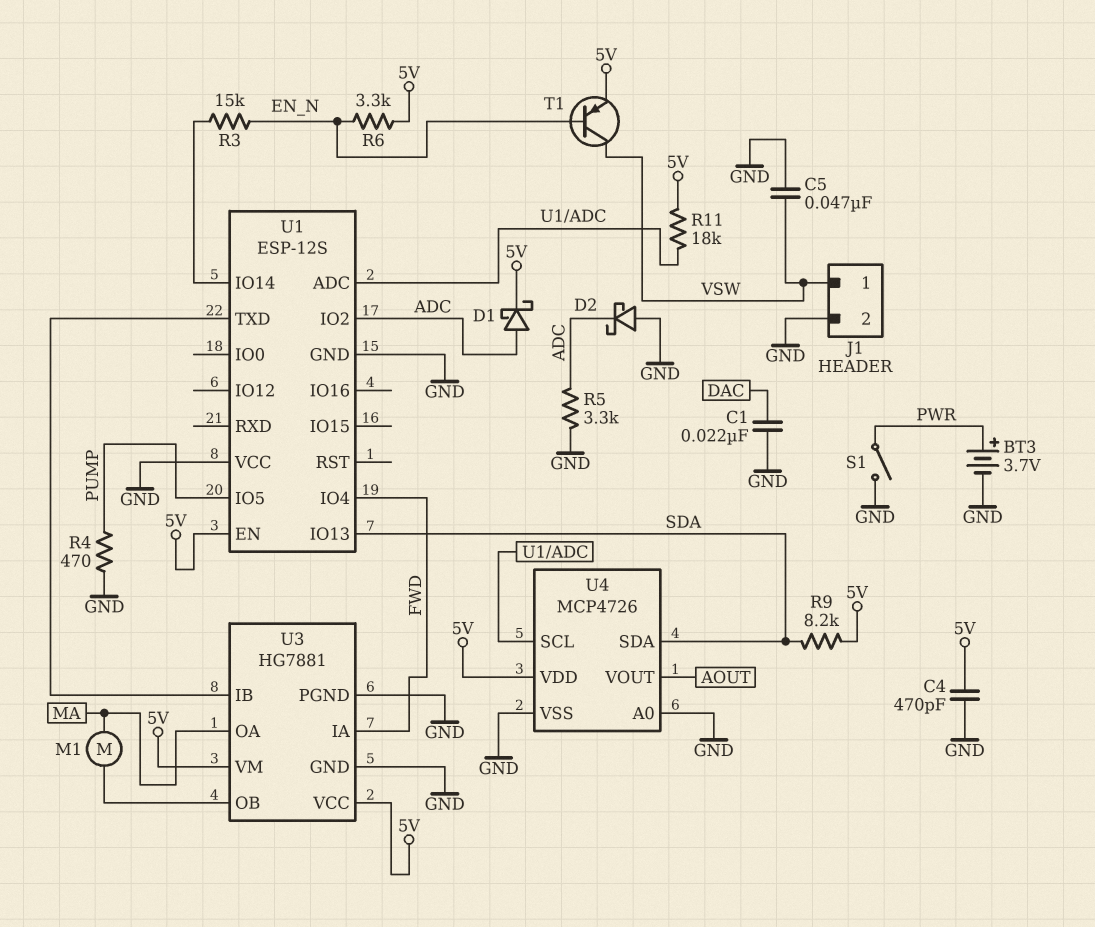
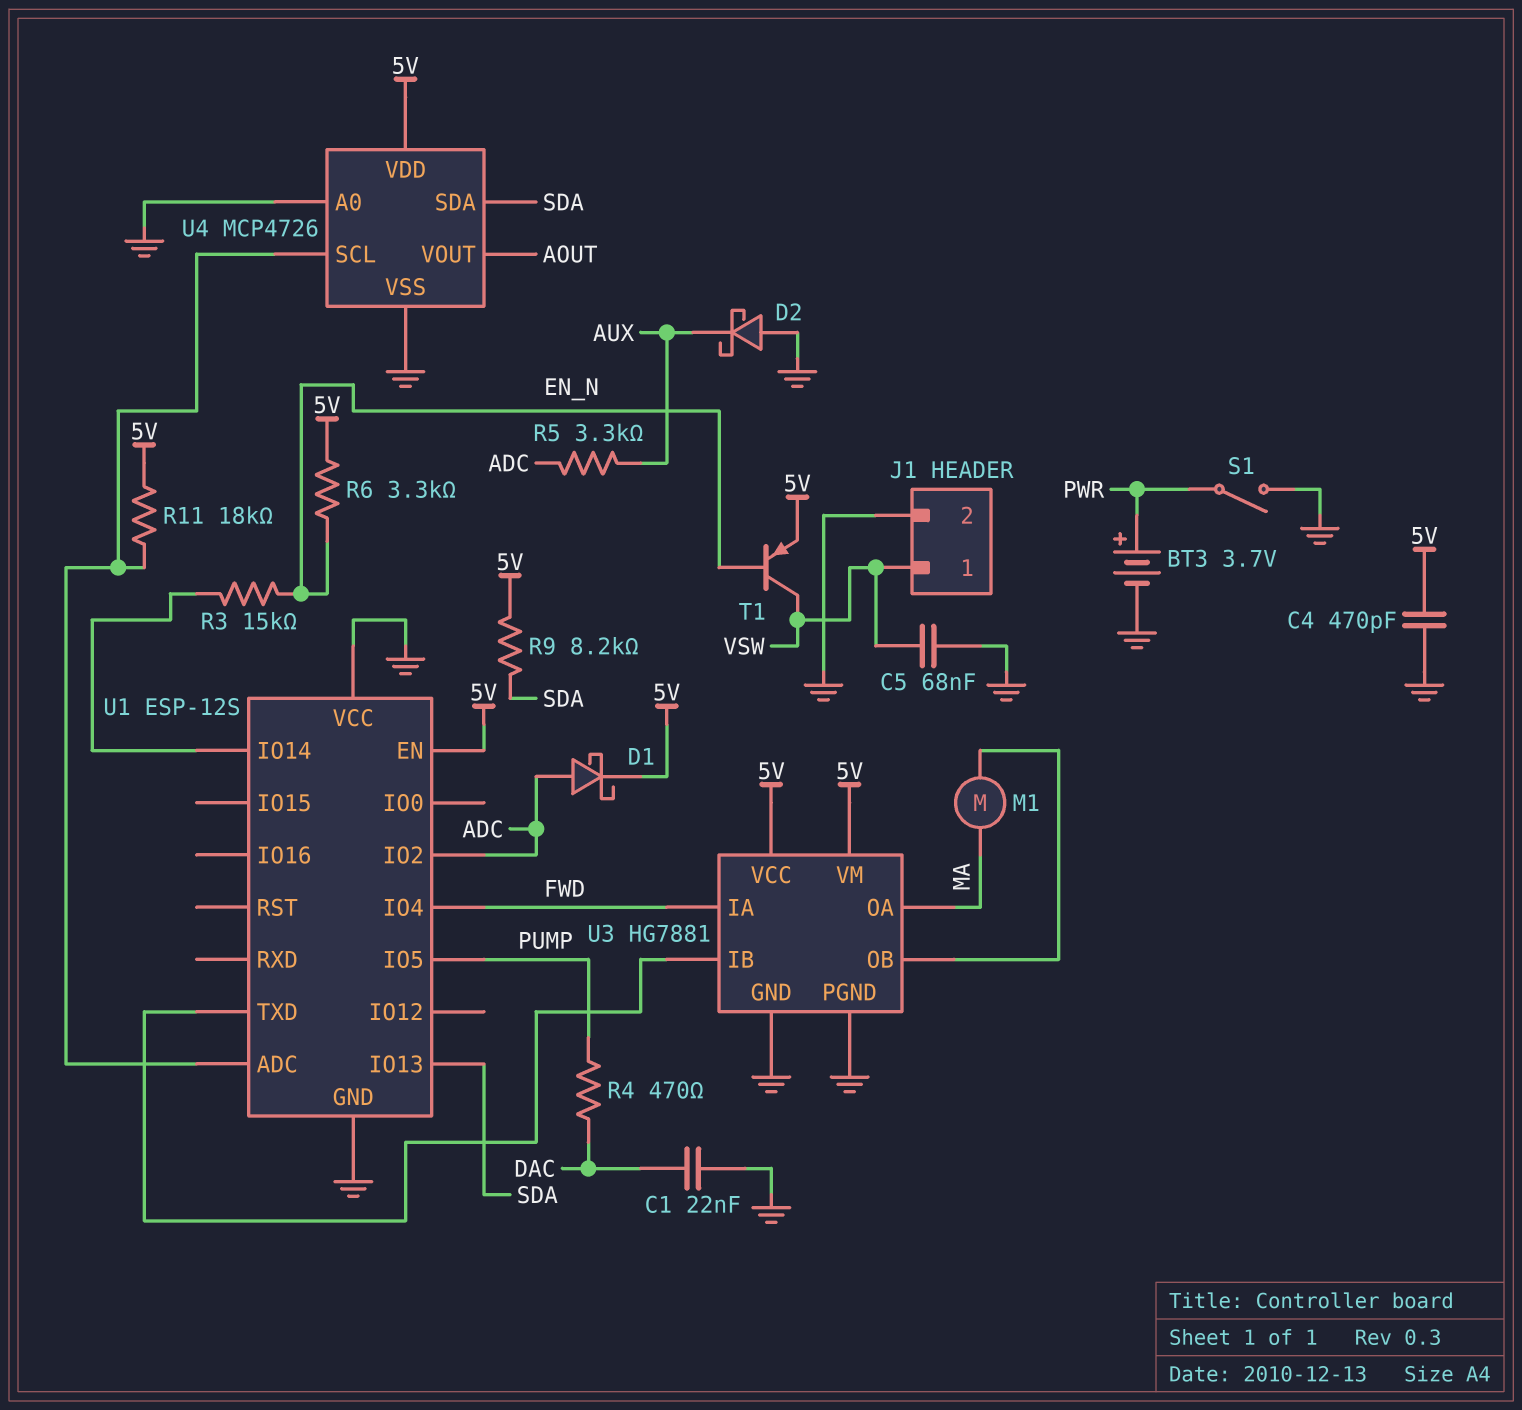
C5: 47nF (GND, VSW) -> 68nF (GND, VSW)
D2: schottky (A GND, K ADC) -> schottky (A GND, K AUX)
R4: 470 (GND, PUMP) -> 470 (DAC, PUMP)
R5: 3.3k (ADC, GND) -> 3.3k (ADC, AUX)

